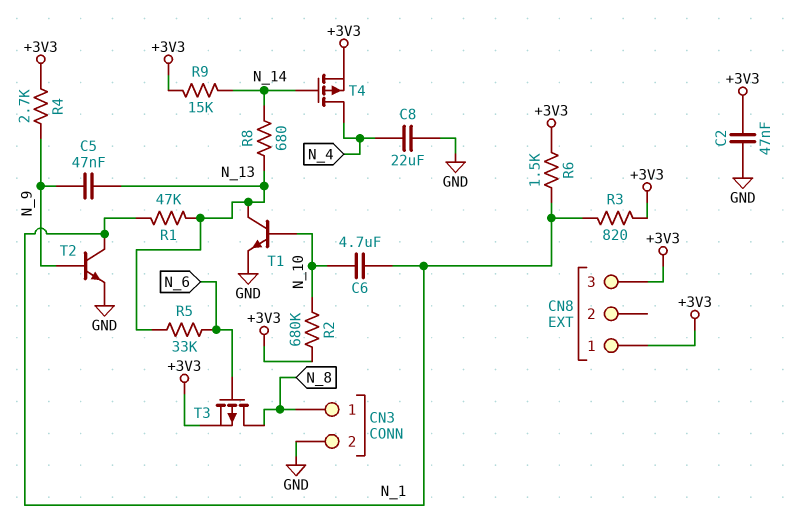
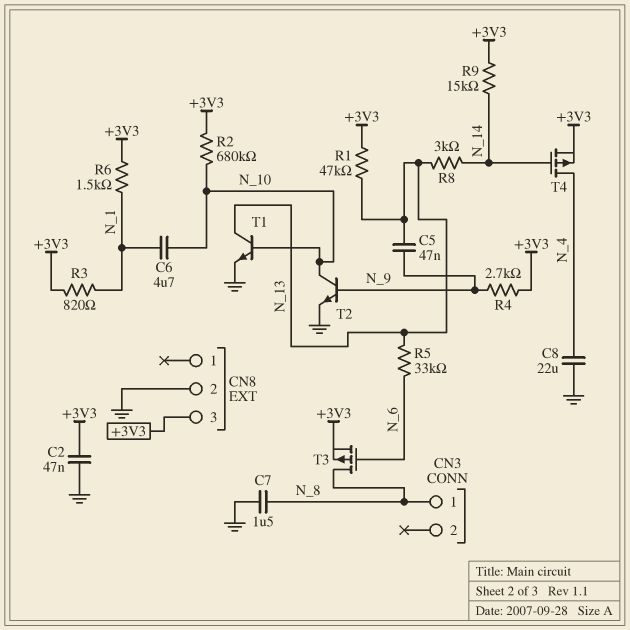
C7: none -> 1.5uF (GND, N_8)
CN3 pin 2: GND -> none
CN8 pin 1: +3V3 -> none
CN8 pin 2: none -> GND
R1: 47k (N_1, N_13) -> 47k (+3V3, N_13)
R8: 680 (N_13, N_14) -> 3k (N_13, N_14)
T2: NPN (B N_9, C N_1, E GND) -> NPN (B N_9, C N_10, E GND)

